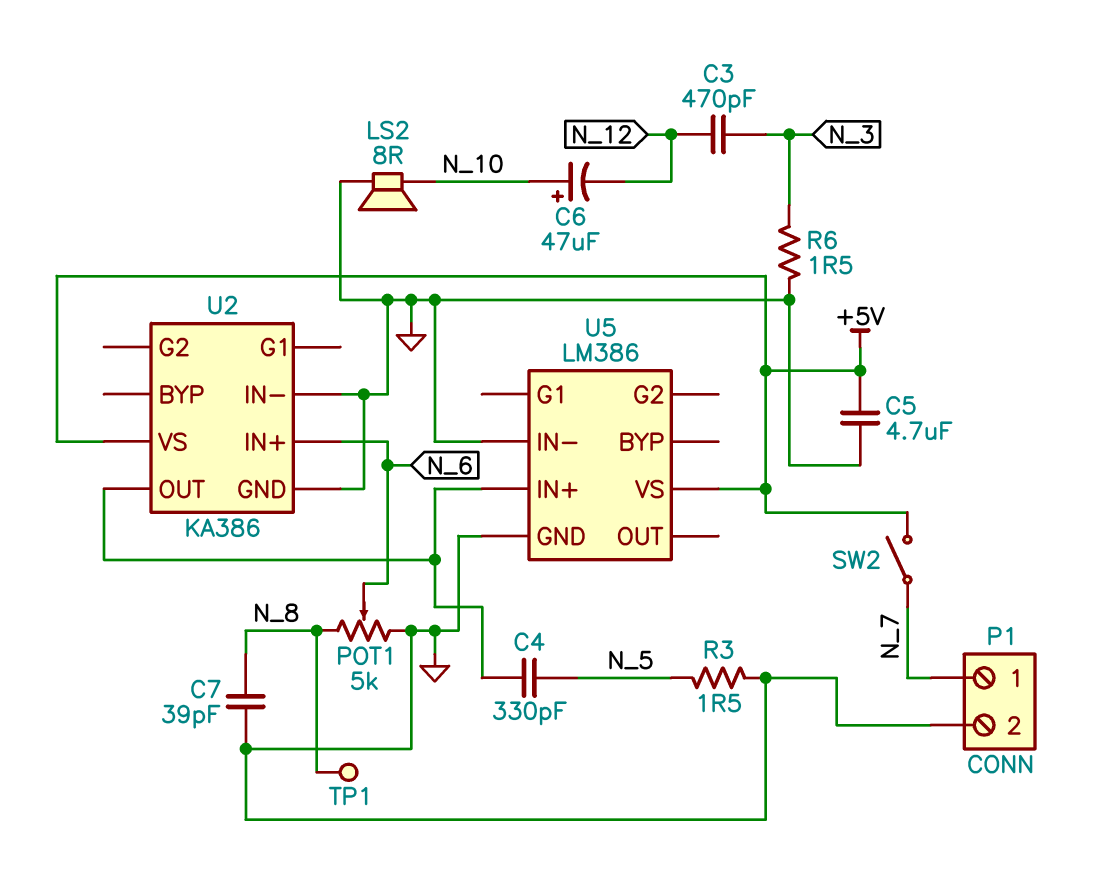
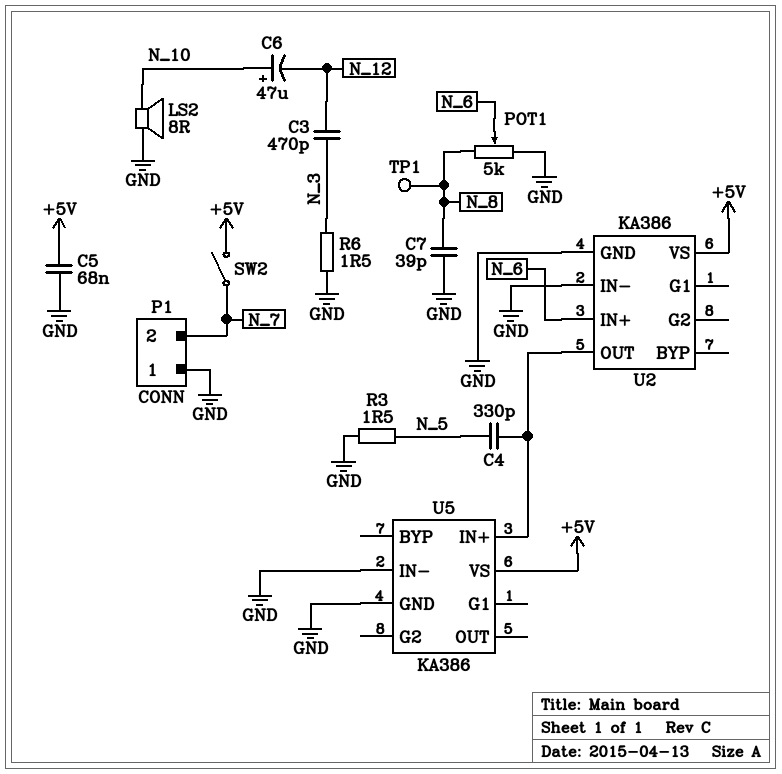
C5: 4.7uF (+5V, GND) -> 68nF (+5V, GND)
P1 pin 1: N_7 -> GND
P1 pin 2: GND -> N_7
U5: LM386 -> KA386

